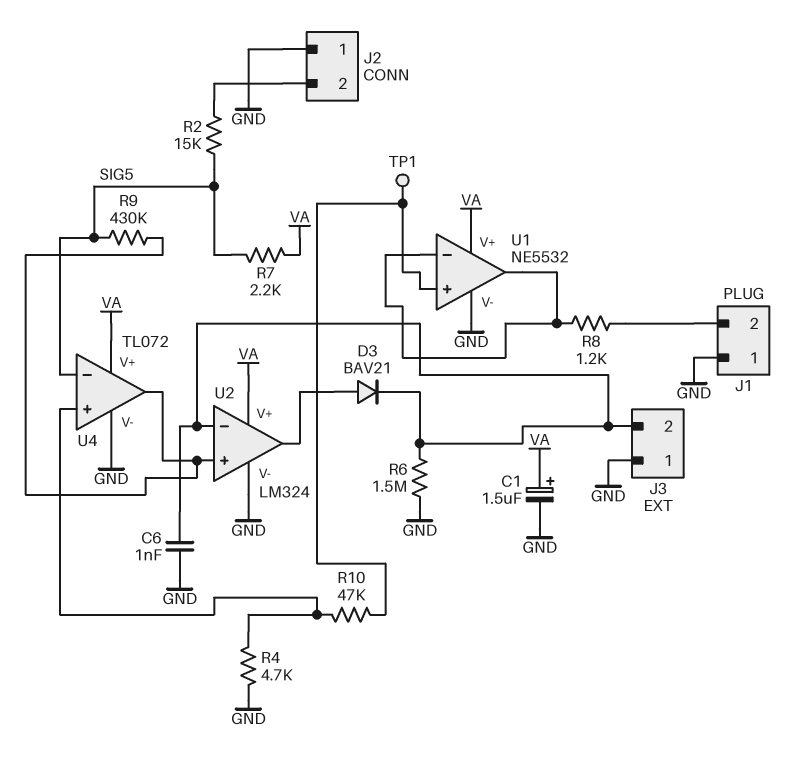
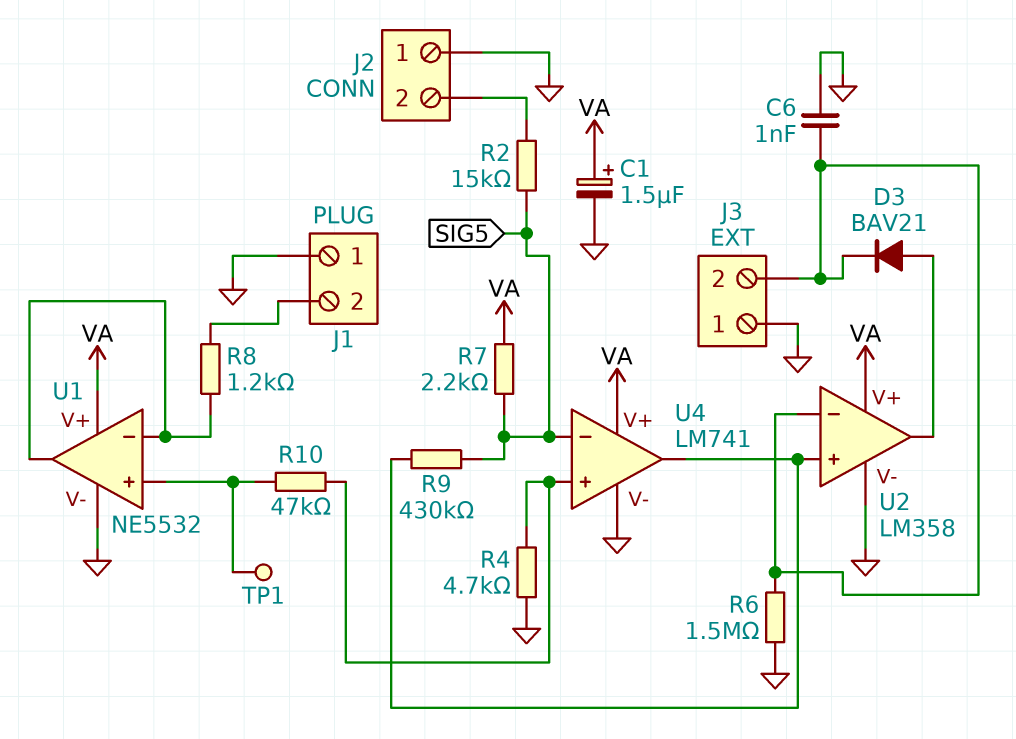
U2: LM324 -> LM358
U4: TL072 -> LM741

